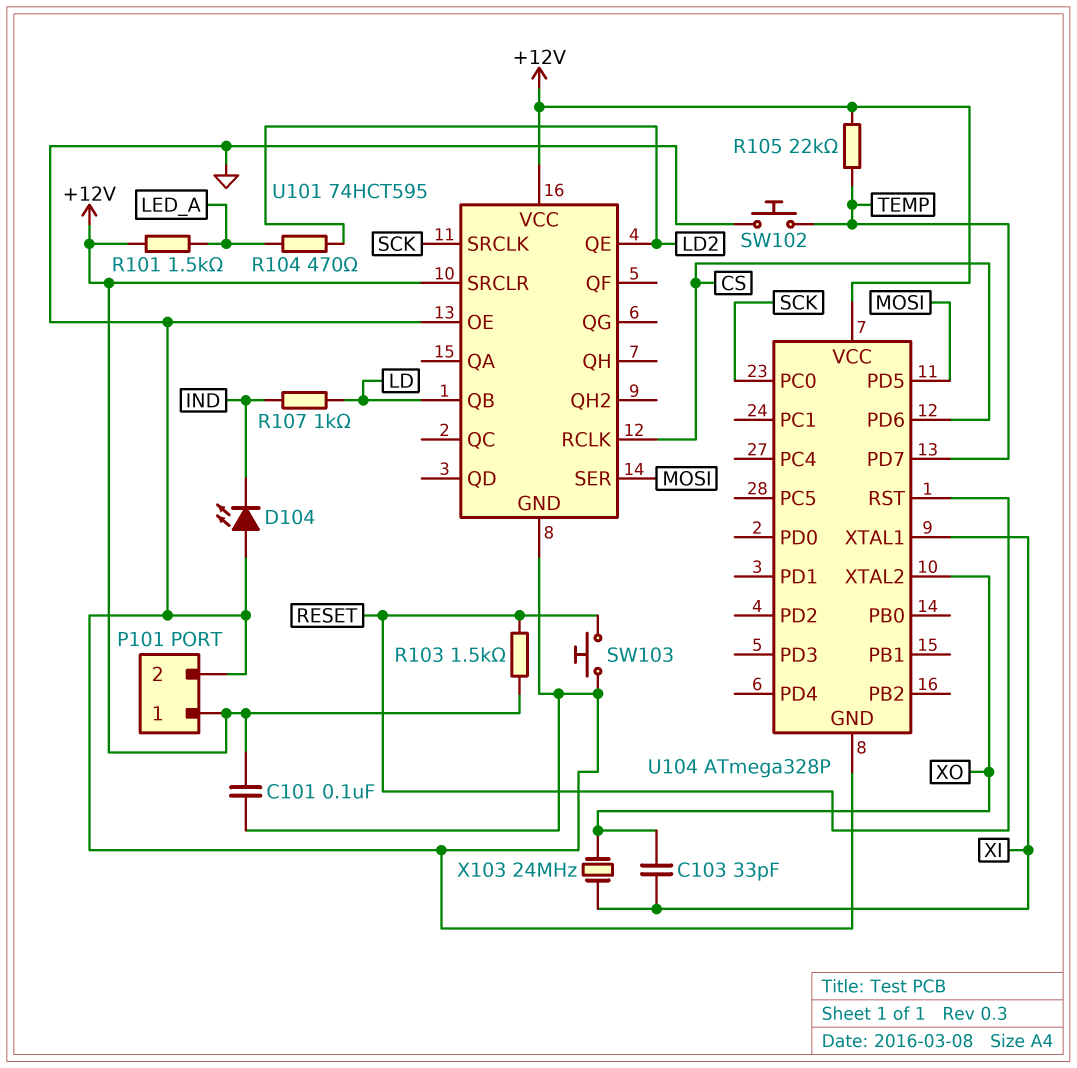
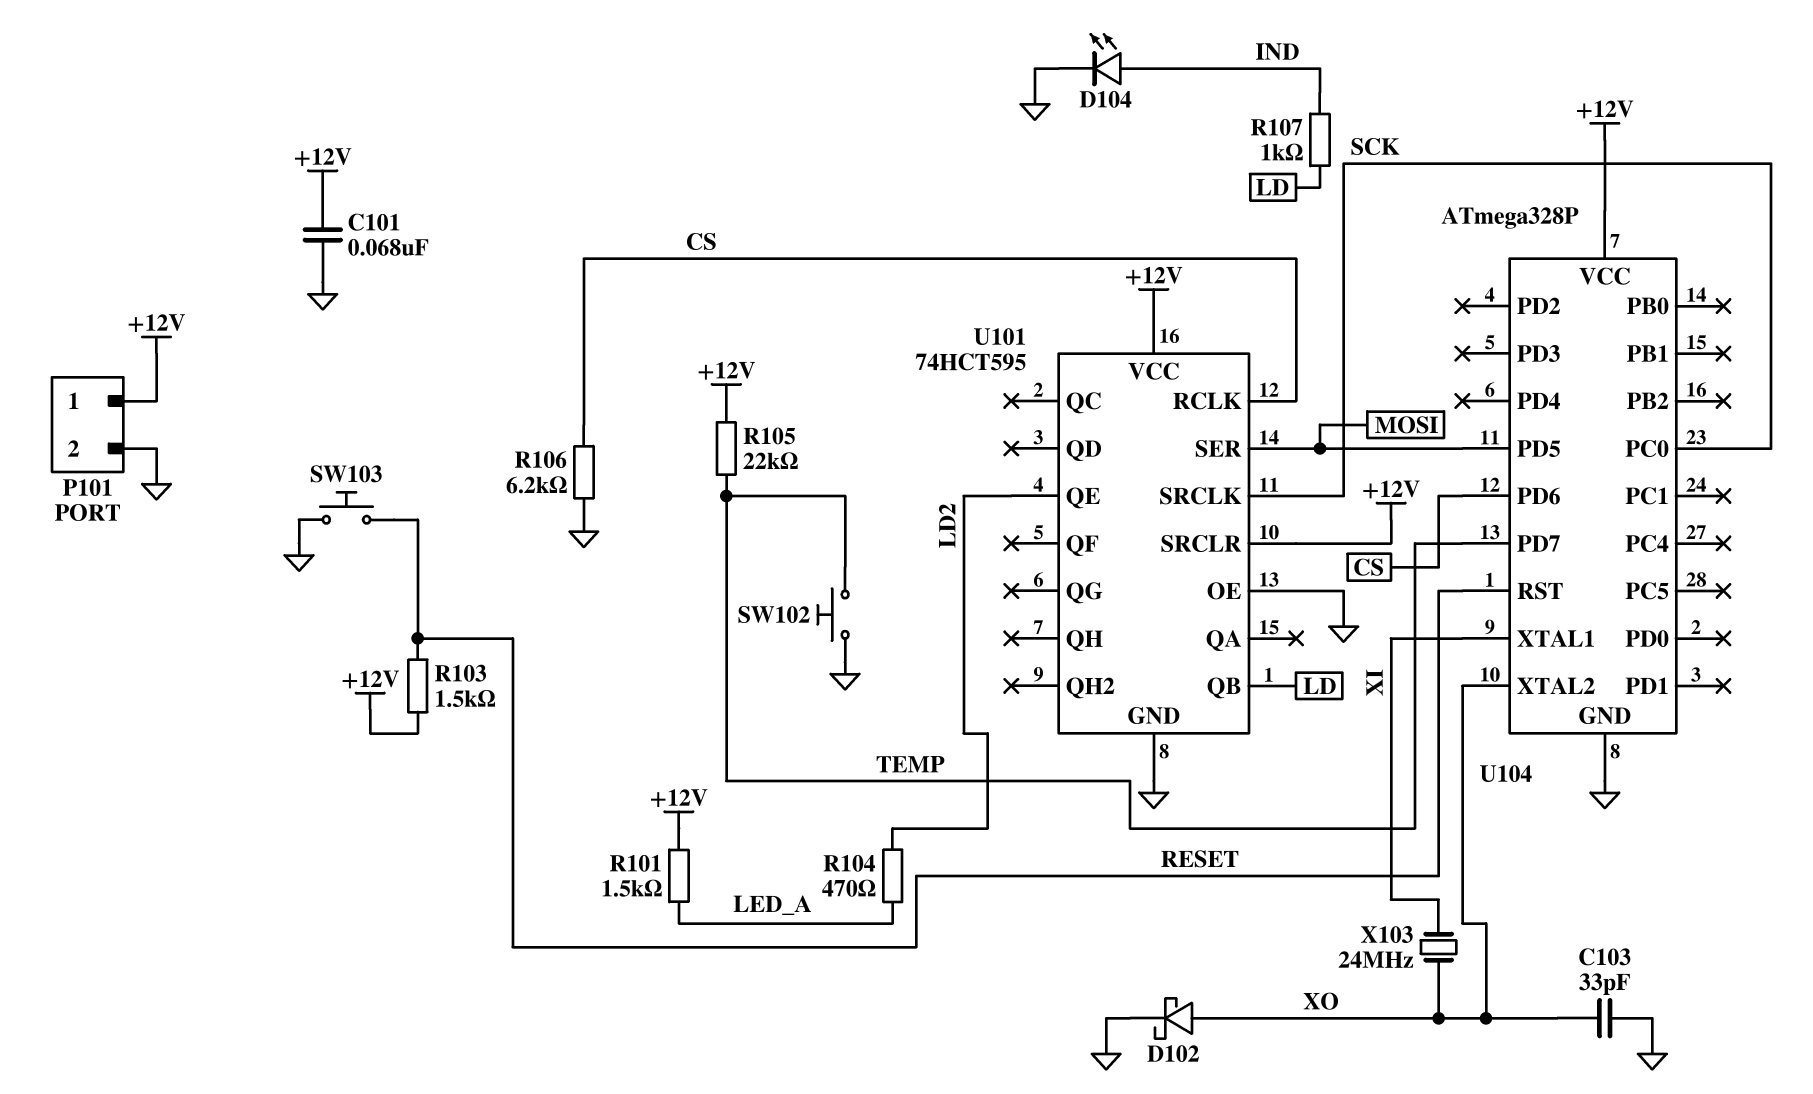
C101: 100nF (+12V, GND) -> 68nF (+12V, GND)
C103: 33pF (XI, XO) -> 33pF (GND, XO)
D102: none -> schottky (A XO, K GND)
D104: LED (A GND, K IND) -> LED (A IND, K GND)
R106: none -> 6.2k (CS, GND)

